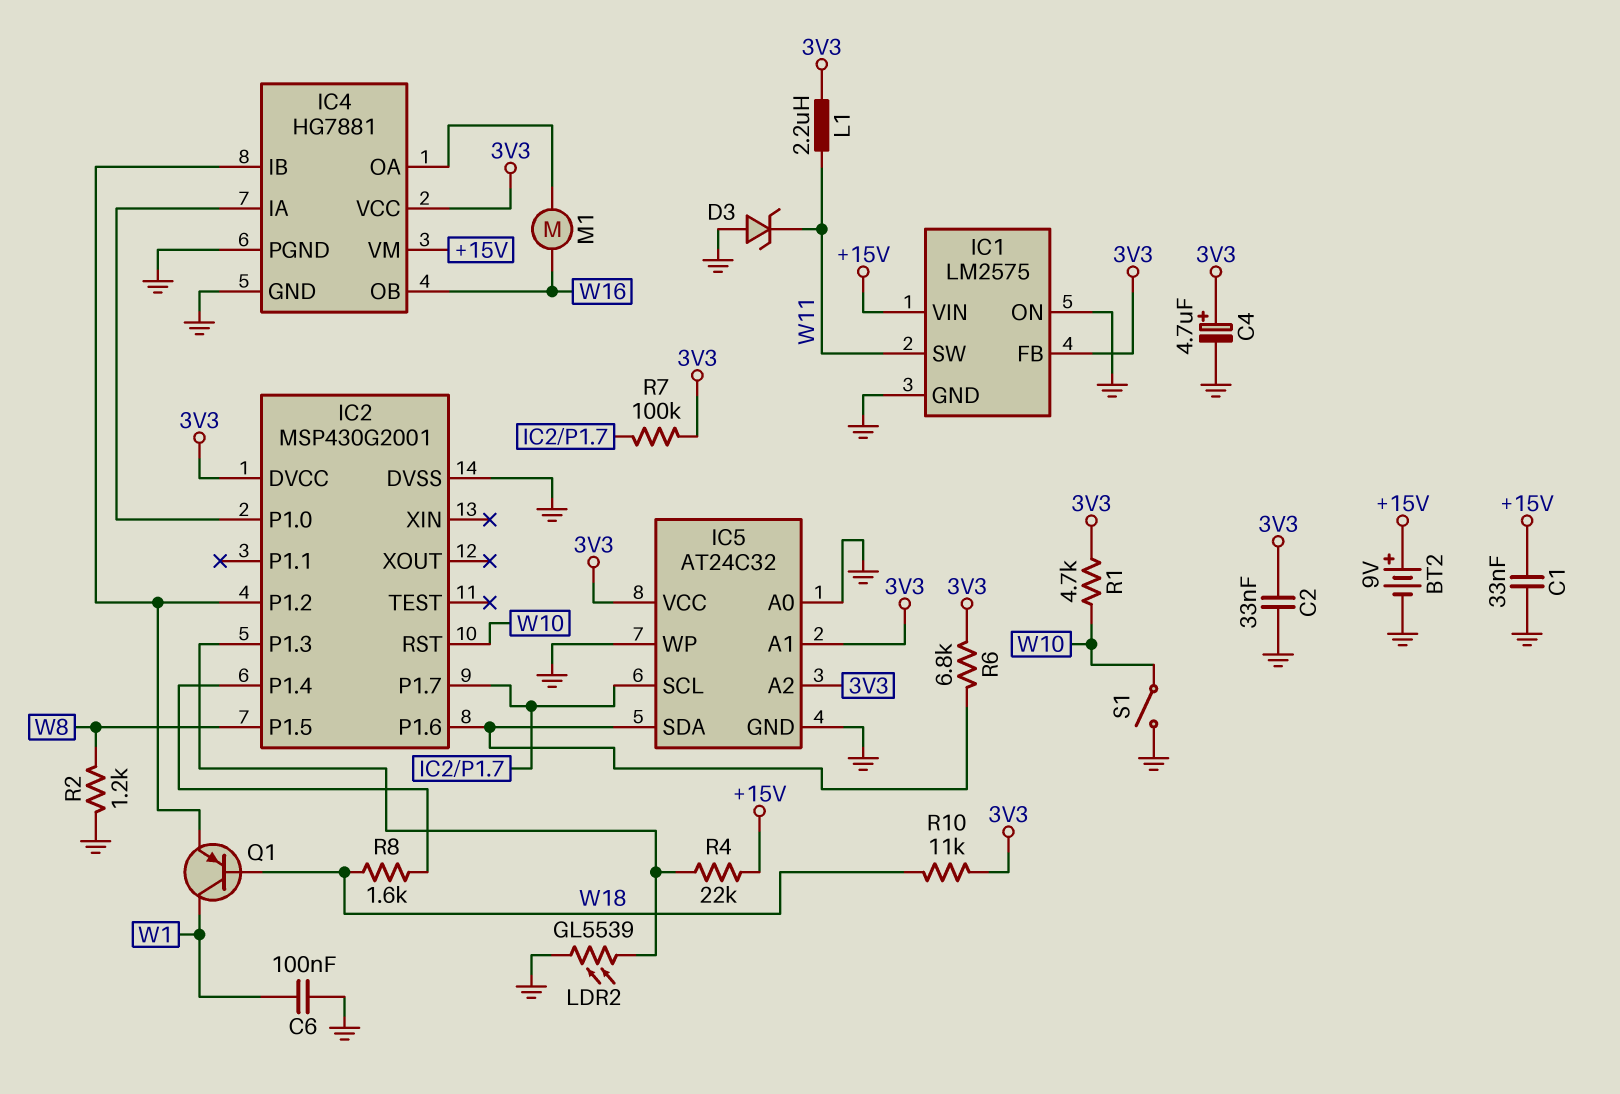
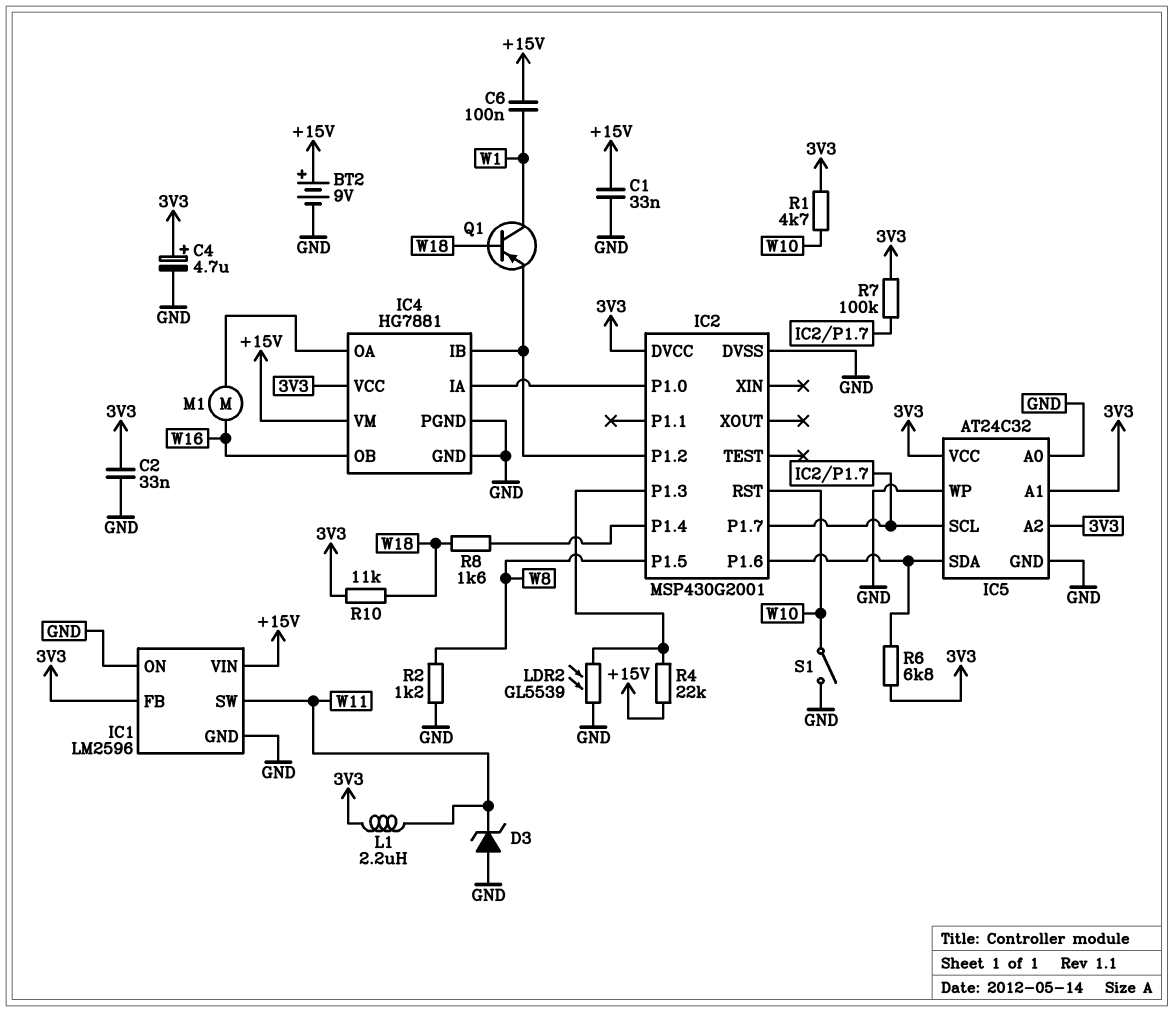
C6: 100nF (GND, W1) -> 100nF (+15V, W1)
IC1: LM2575 -> LM2596

